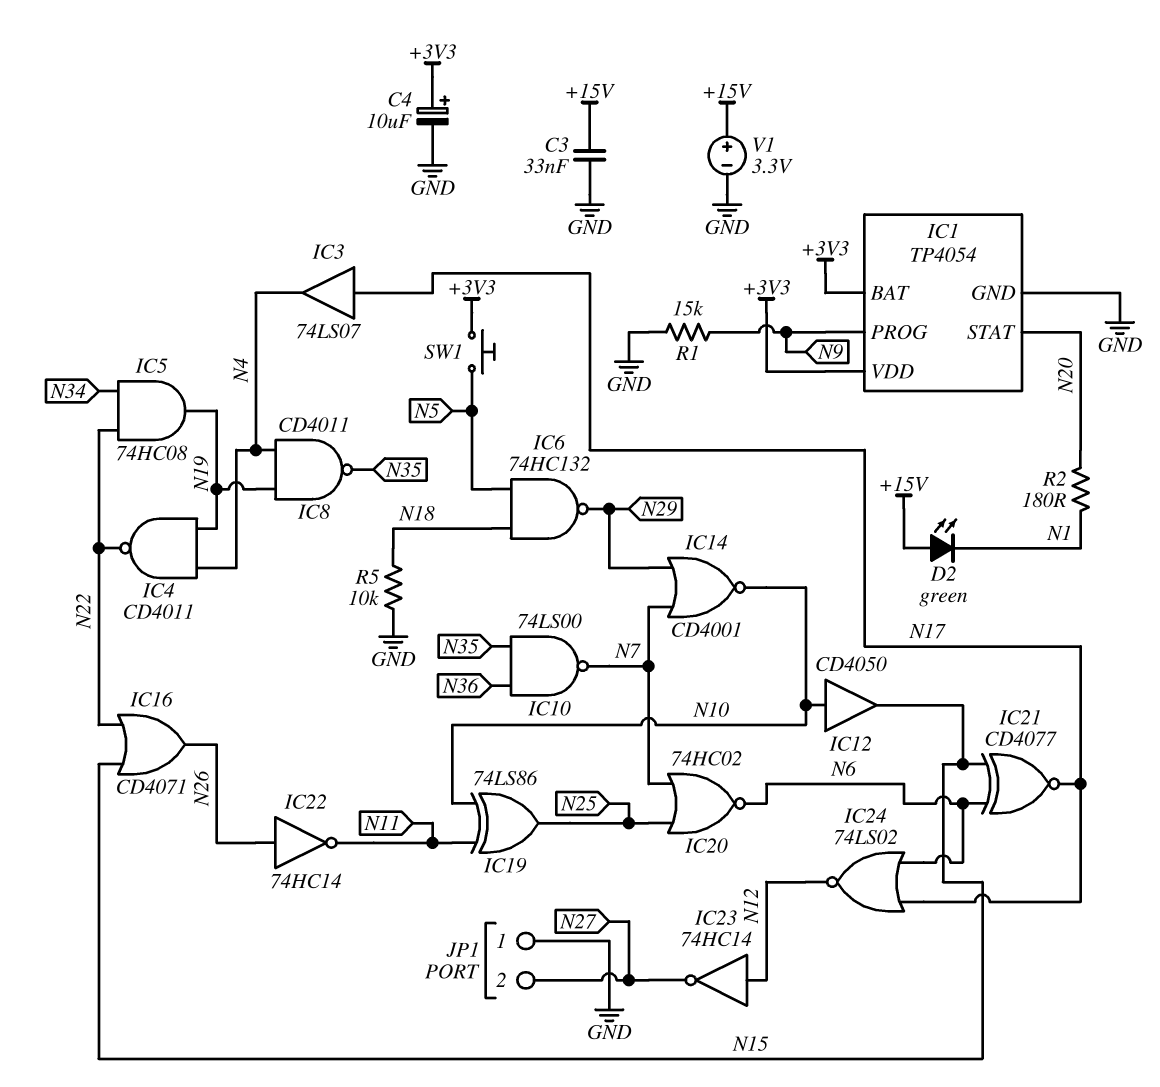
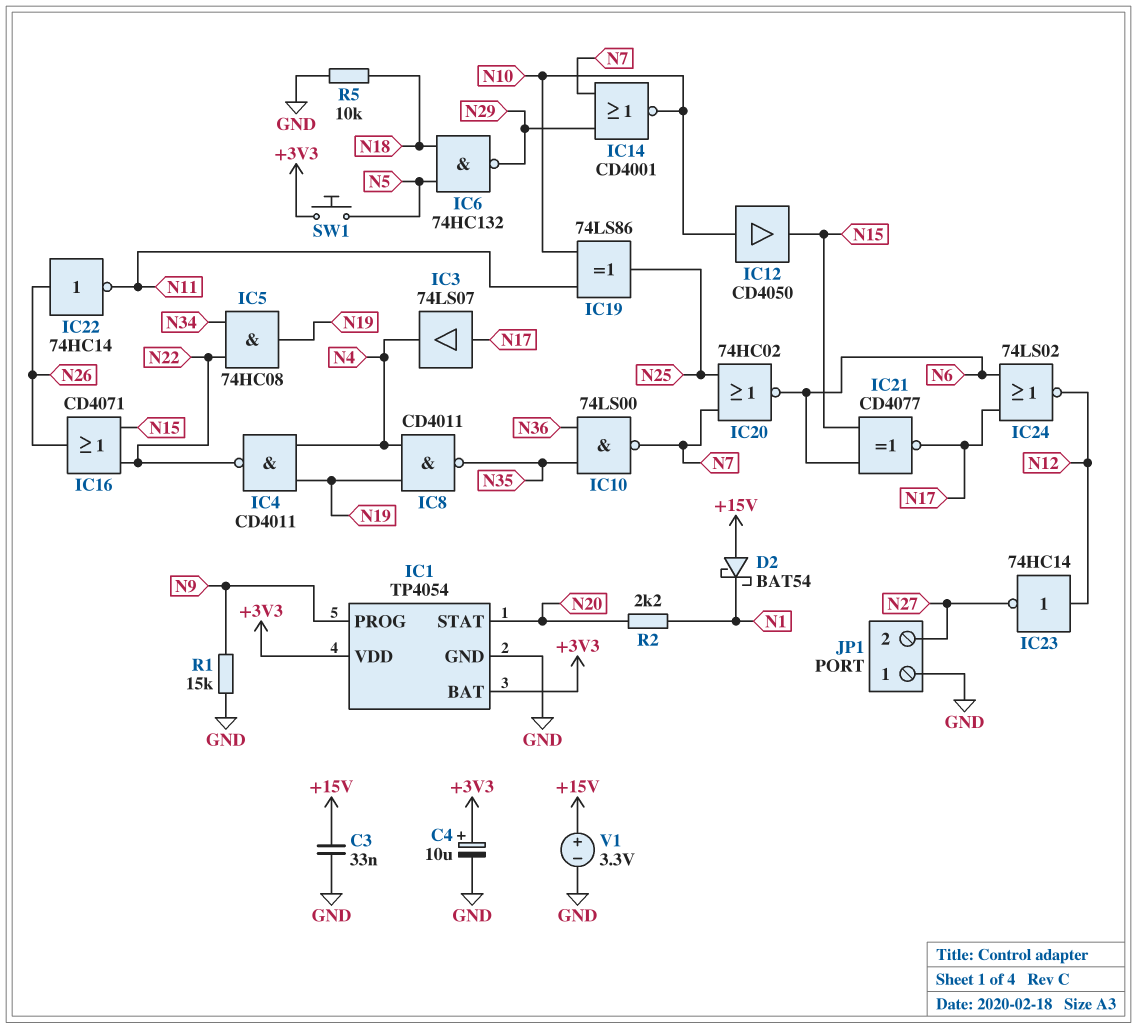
D2: LED green (A +15V, K N1) -> schottky BAT54 (A +15V, K N1)
R2: 180 (N1, N20) -> 2.2k (N1, N20)

